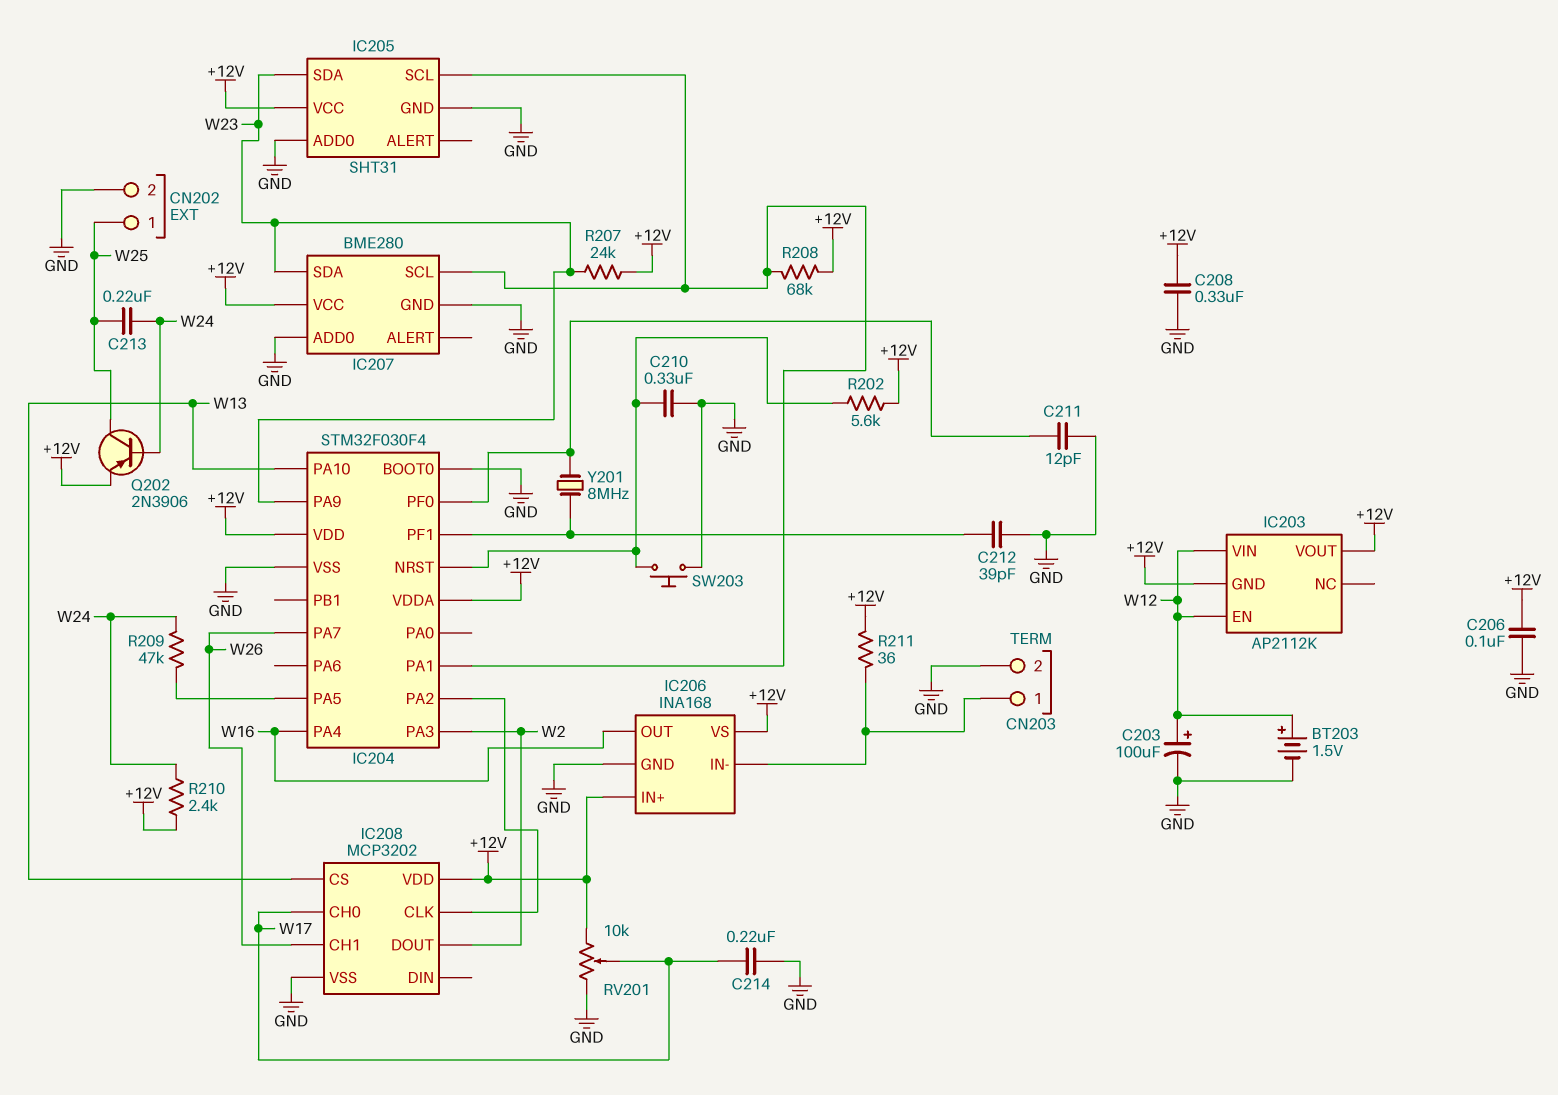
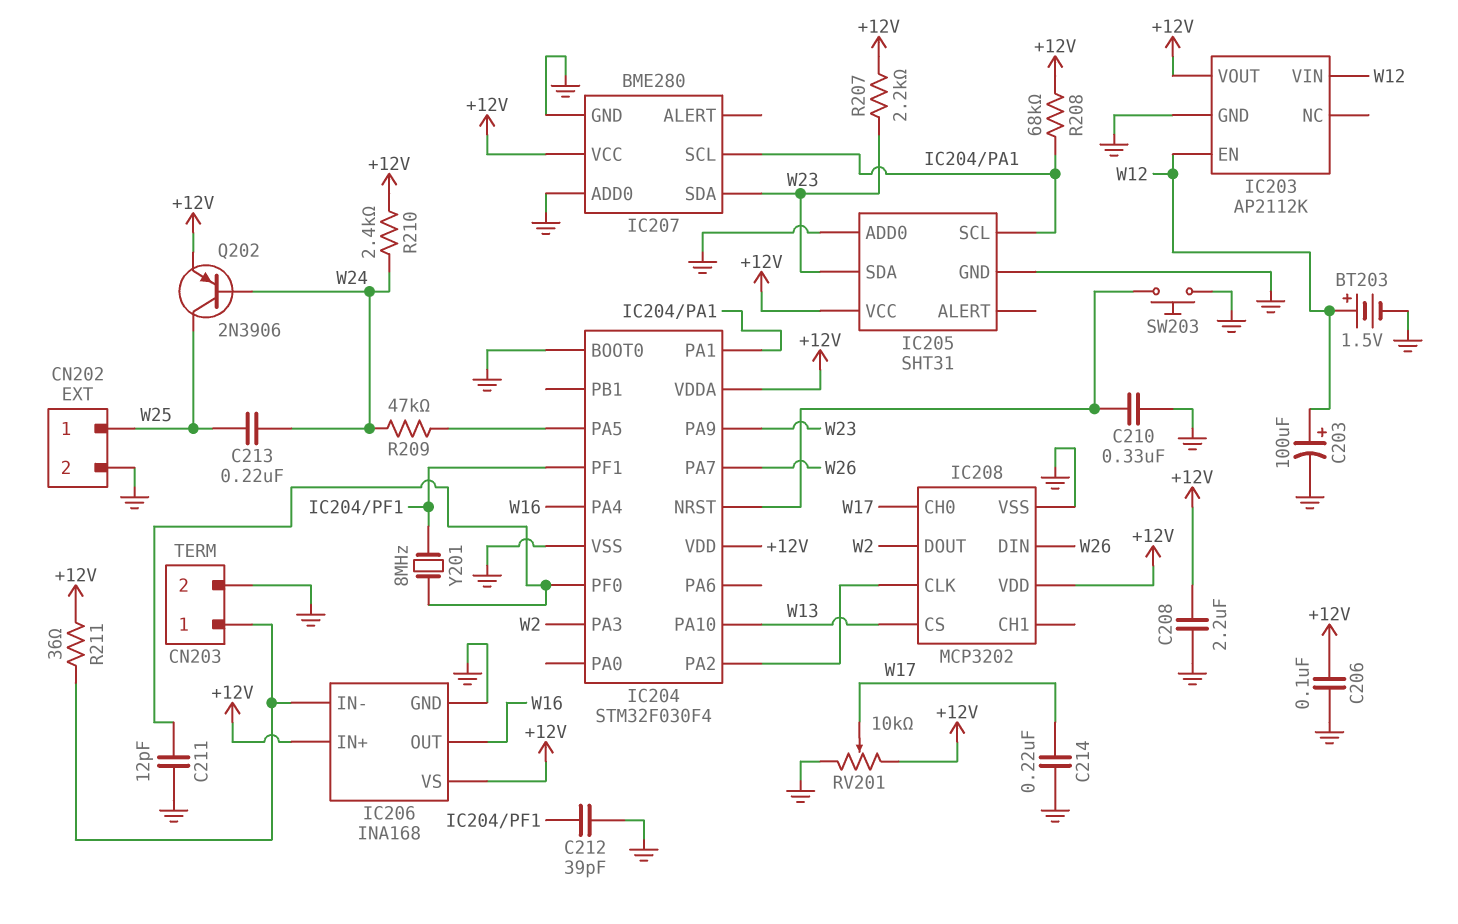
C208: 330nF (+12V, GND) -> 2.2uF (+12V, GND)
IC203 pin GND: +12V -> GND
IC208 pin CH1: W26 -> none
IC208 pin DIN: none -> W26
R202: 5.6k (+12V, IC204/NRST) -> none
R207: 24k (+12V, W23) -> 2.2k (+12V, W23)

